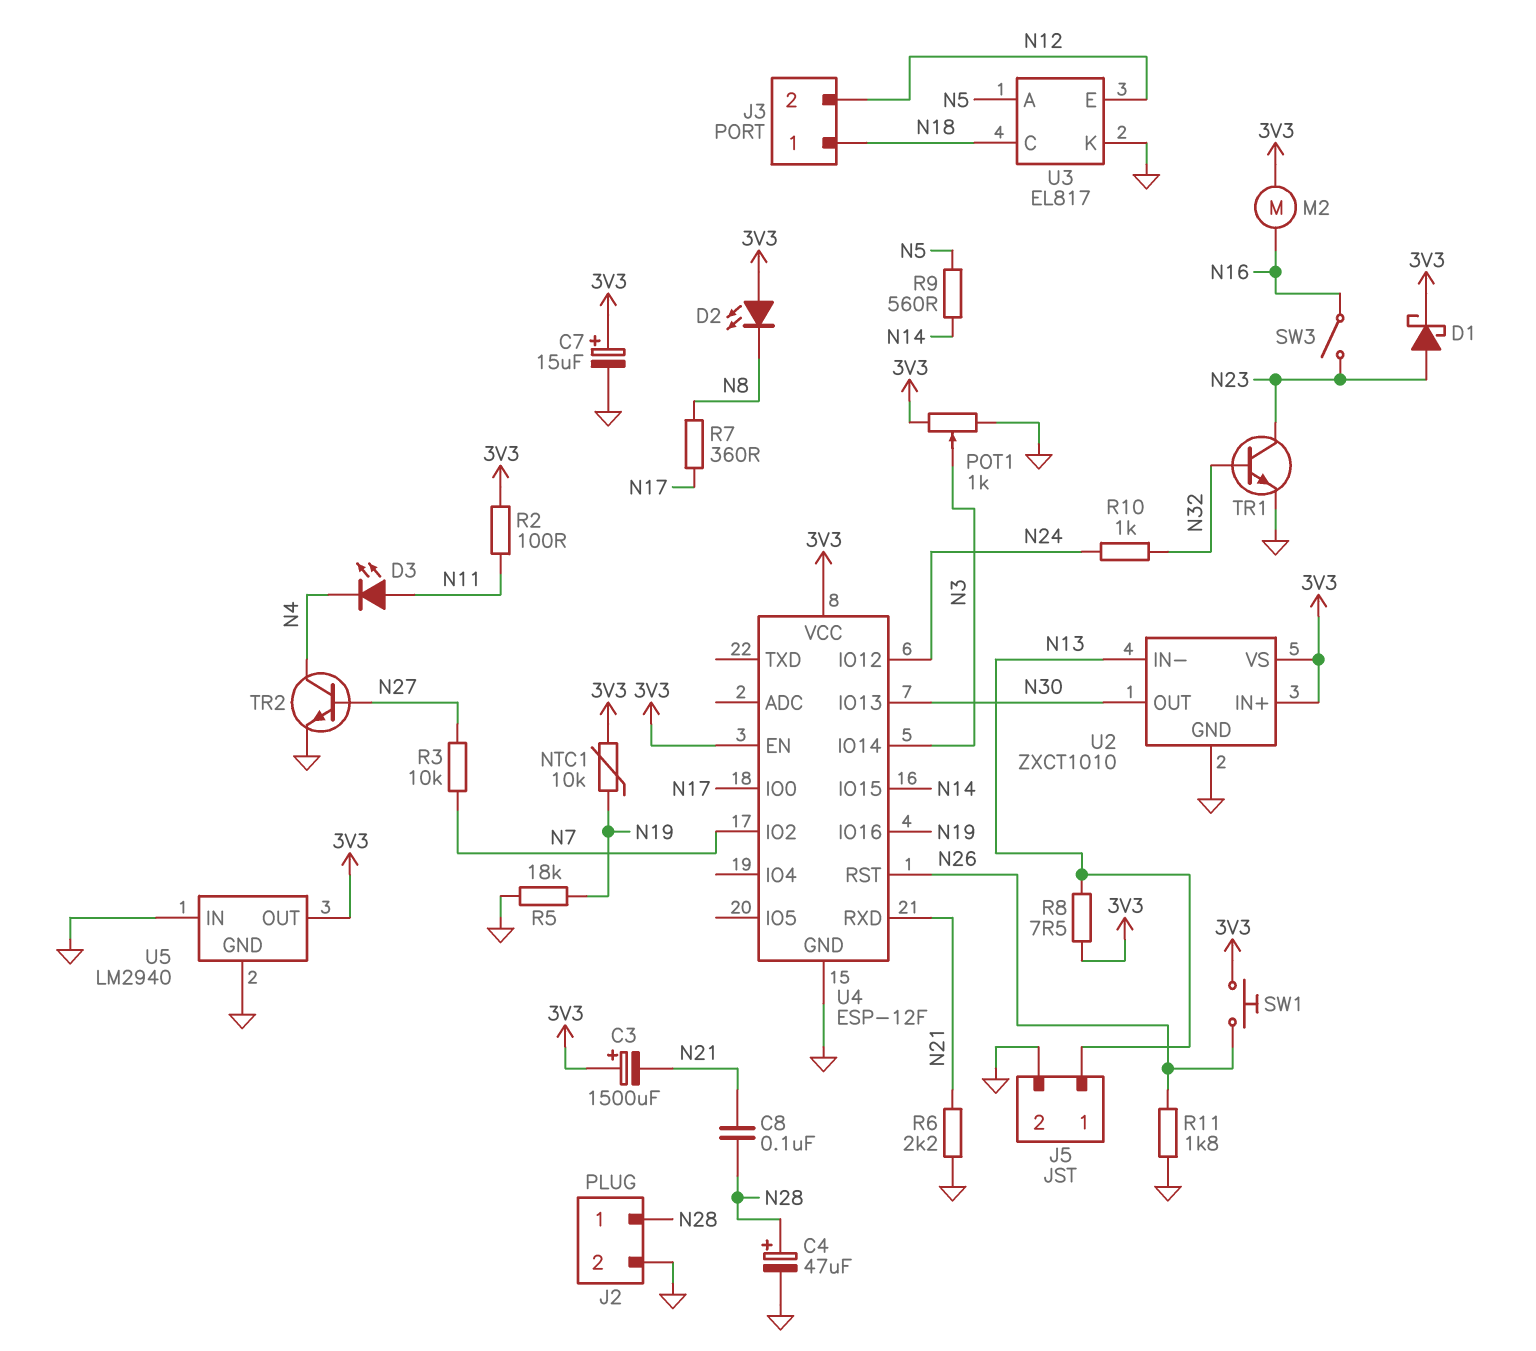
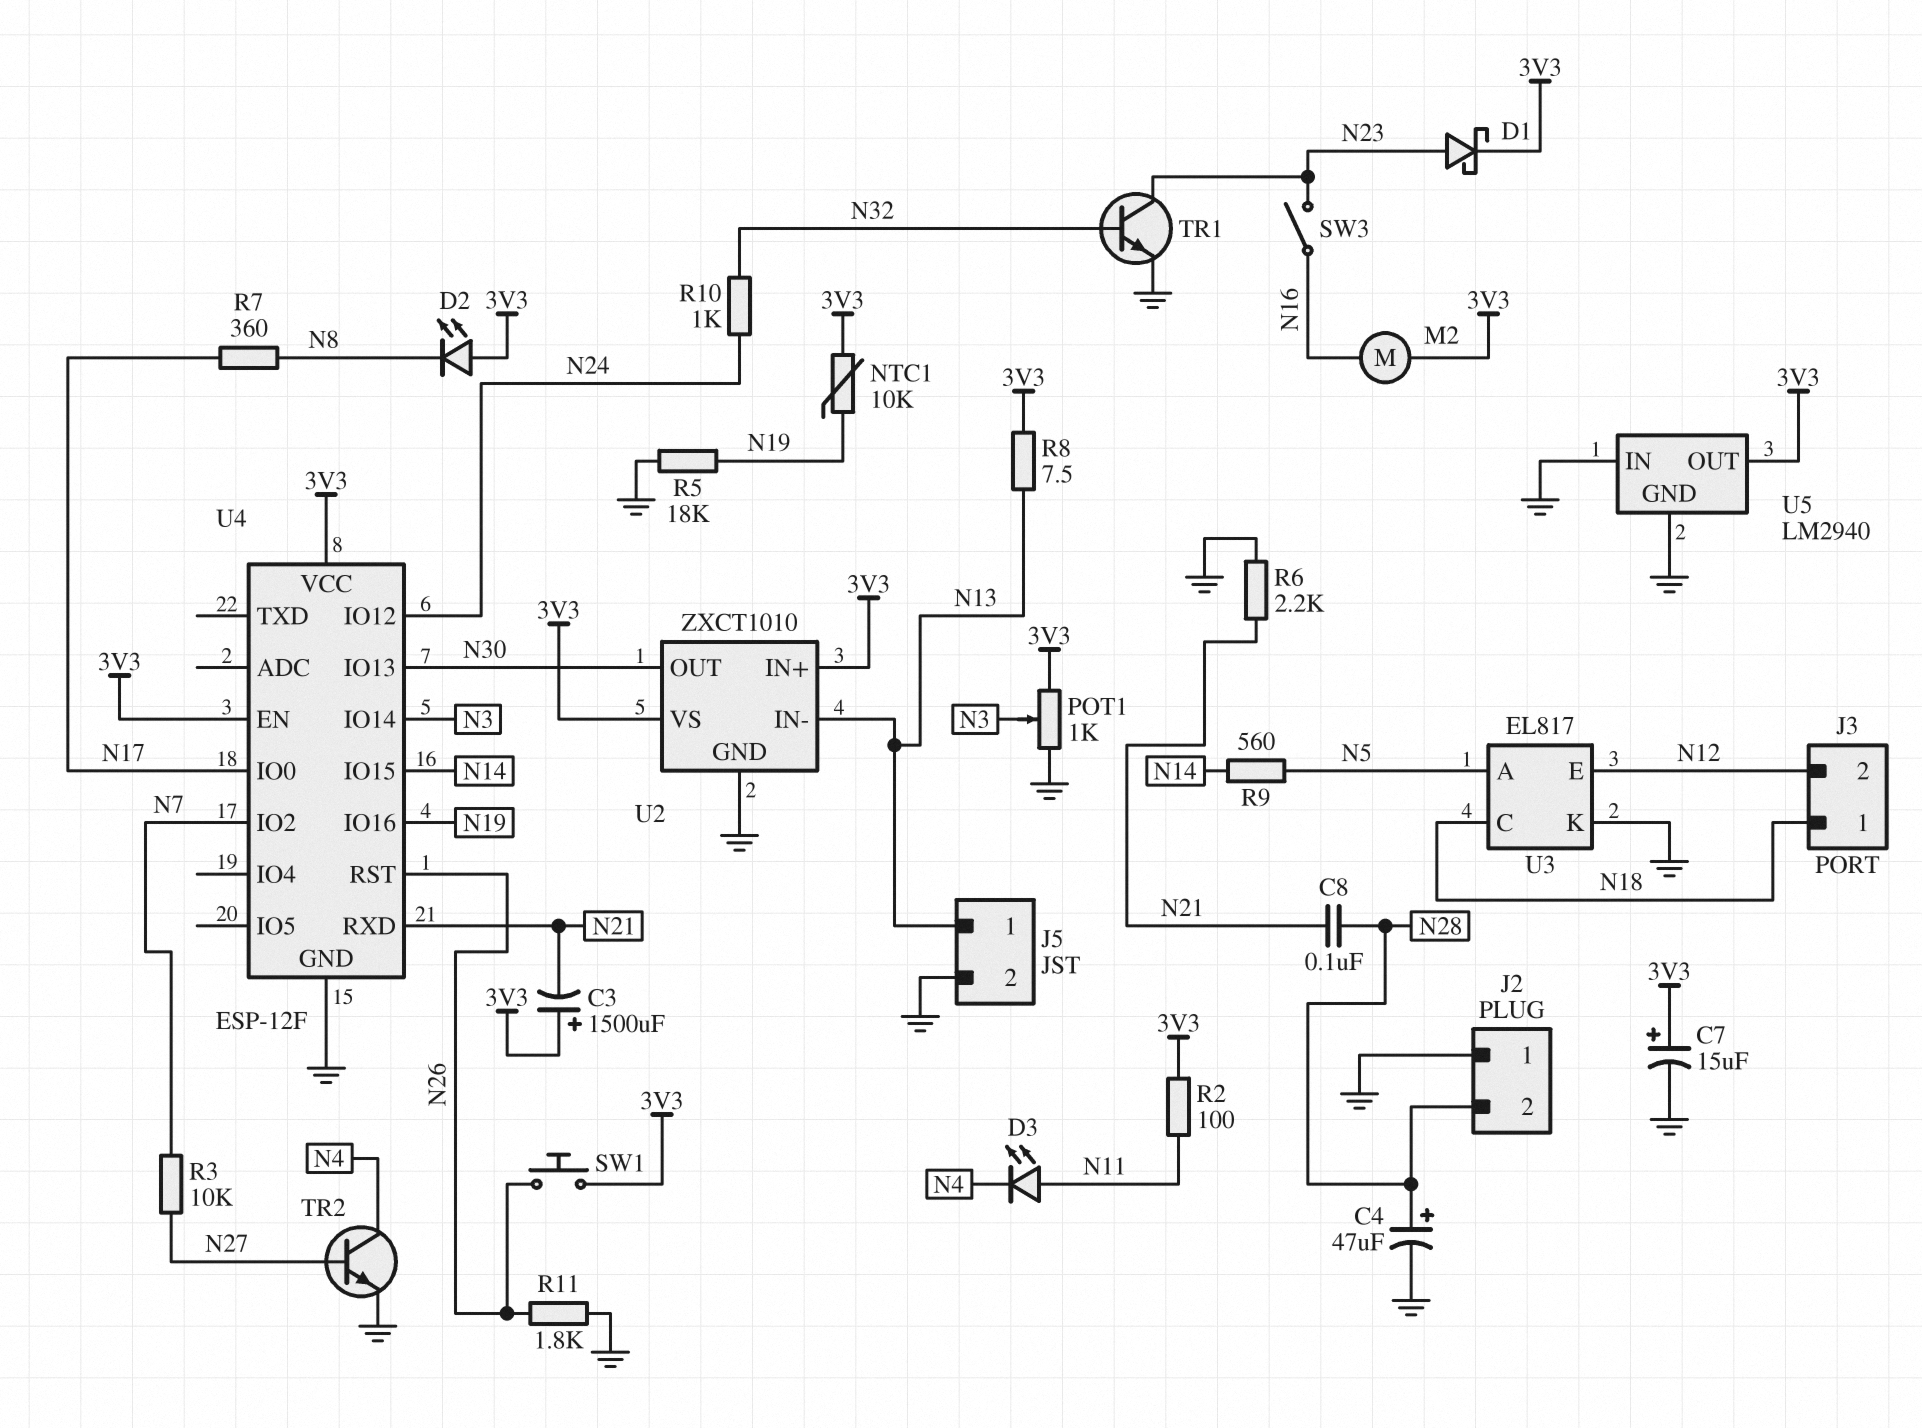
J2 pin 1: N28 -> GND
J2 pin 2: GND -> N28

